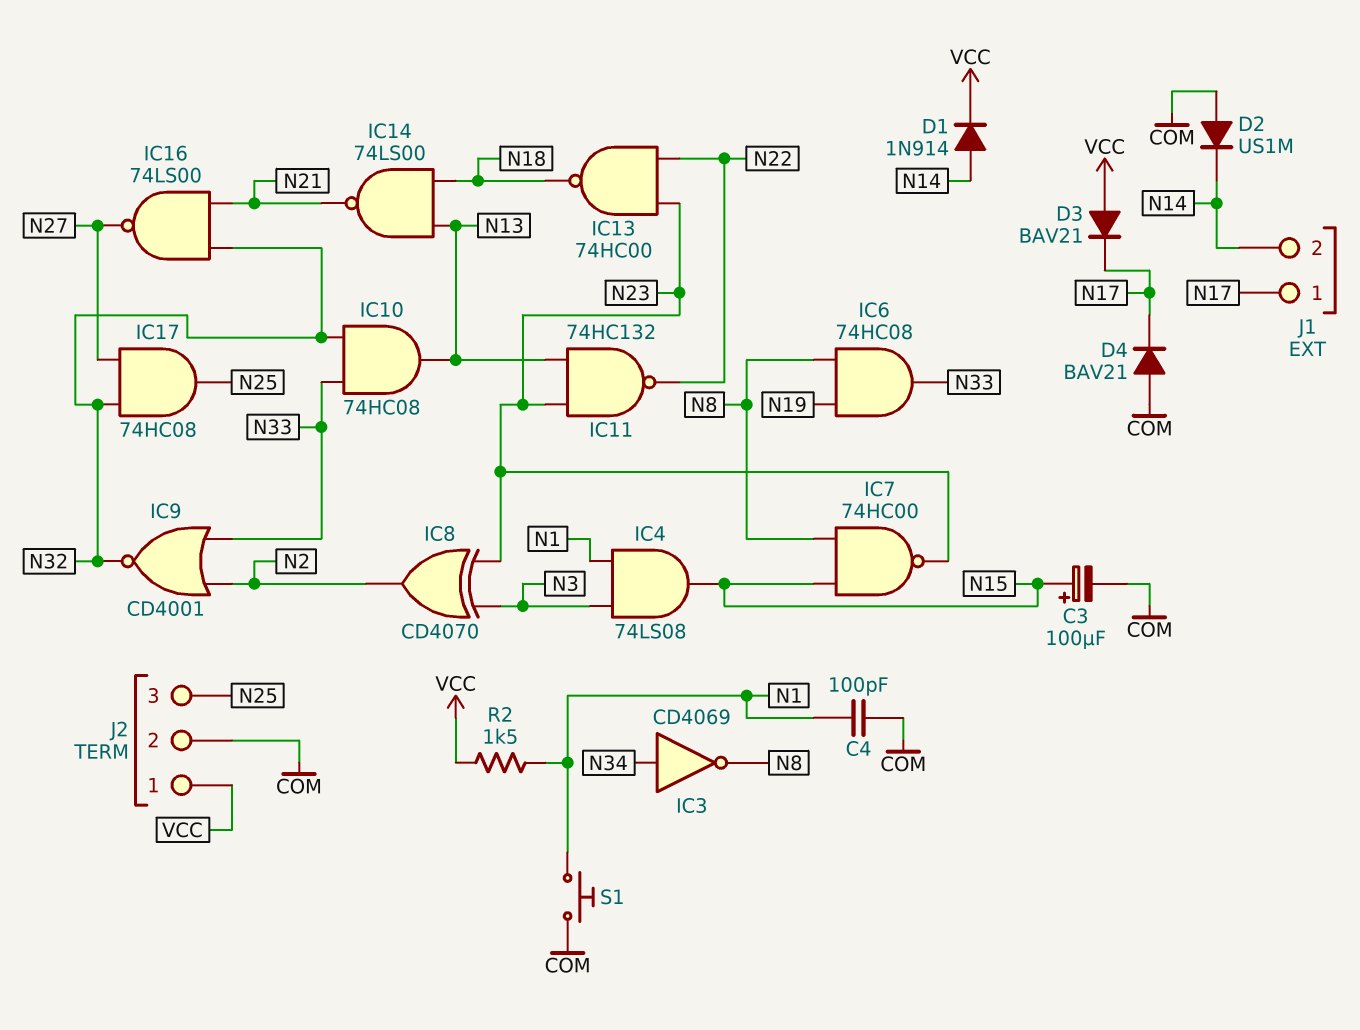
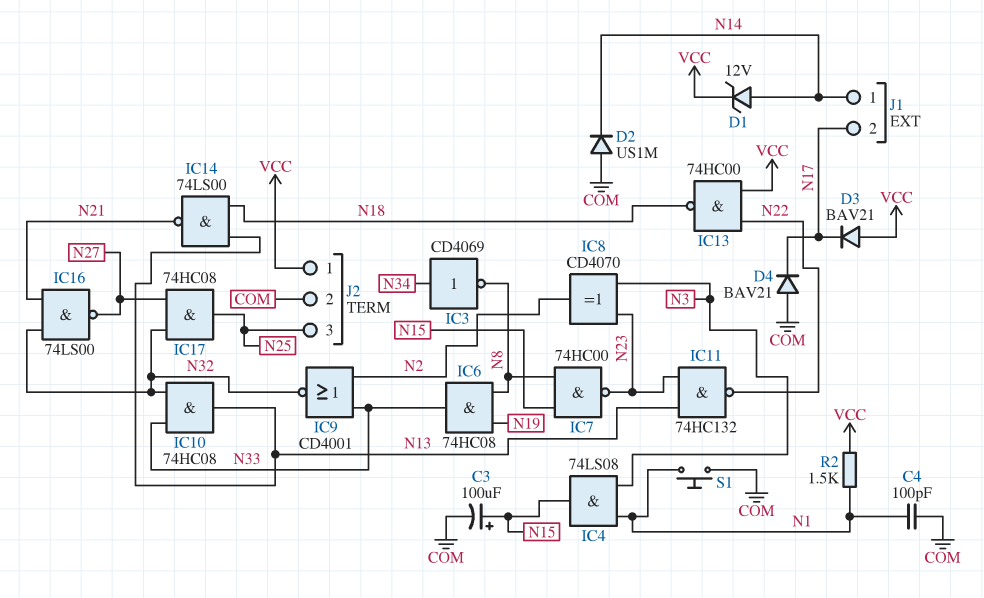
D1: diode 1N914 (A N14, K VCC) -> zener 12V (A N14, K VCC)
IC13: NAND 74HC00 (in N22, in N23, out N18) -> NAND 74HC00 (in N22, in VCC, out N18)
J1 pin 1: N17 -> N14
J1 pin 2: N14 -> N17

